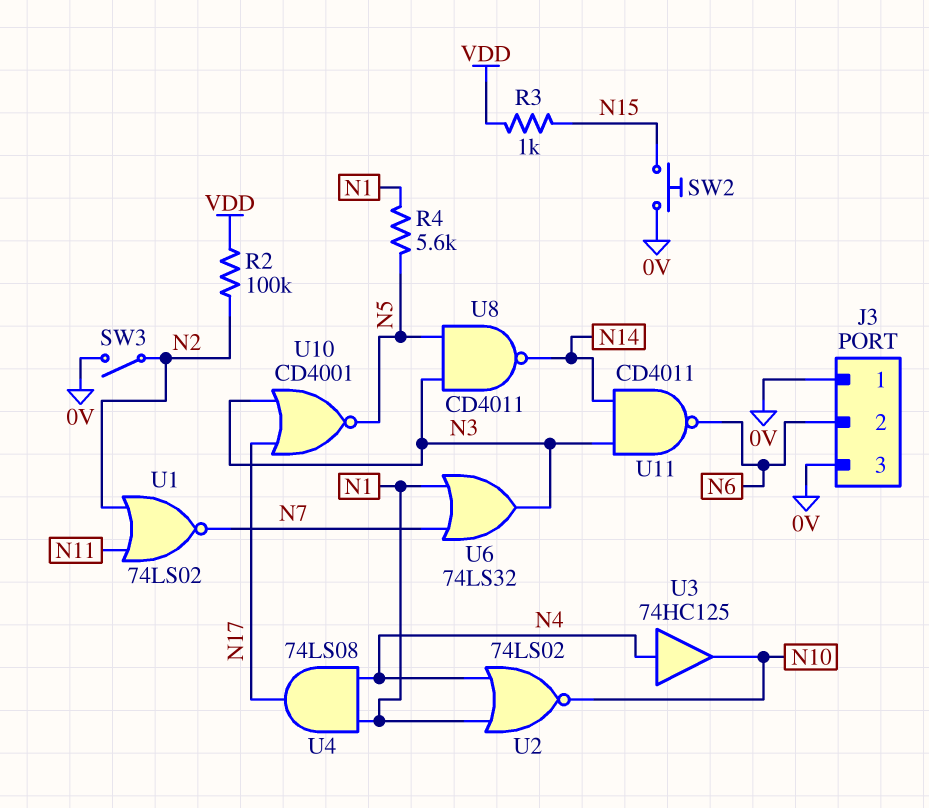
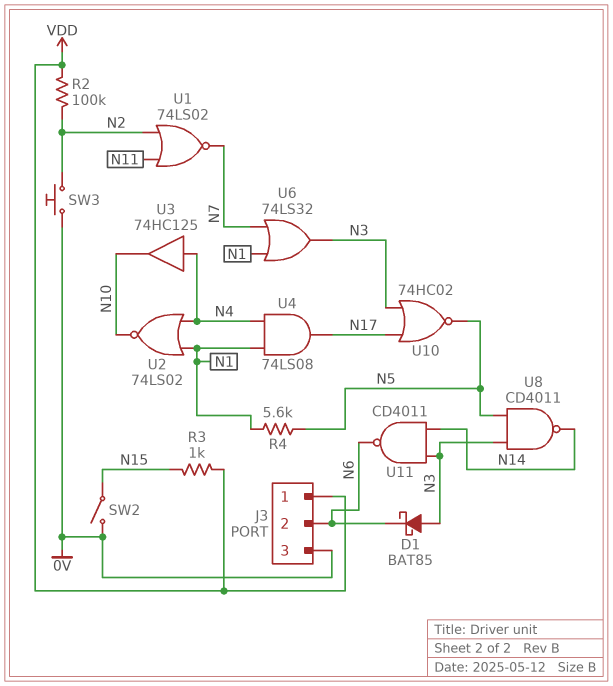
D1: none -> schottky BAT85 (A N3, K N6)
J3 pin 1: 0V -> VDD
SW2: button (0V, N15) -> switch (0V, N15)
SW3: switch (0V, N2) -> button (0V, N2)
U10: NOR CD4001 (in N3, in N17, out N5) -> NOR 74HC02 (in N3, in N17, out N5)

